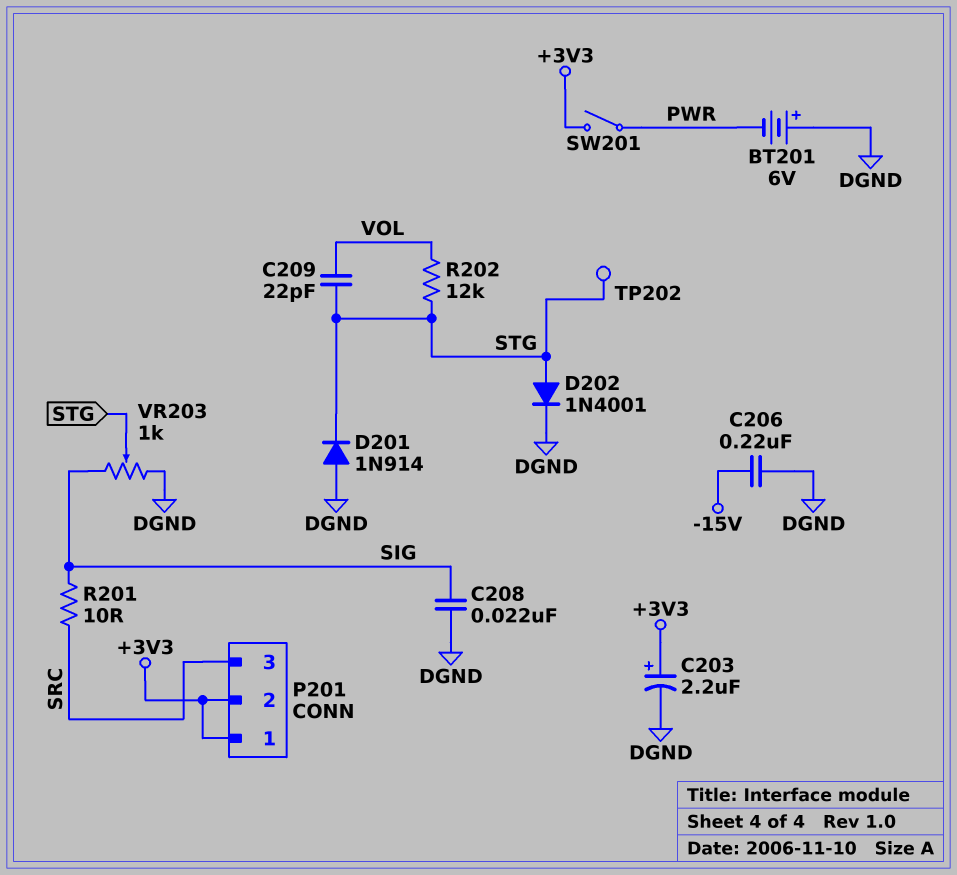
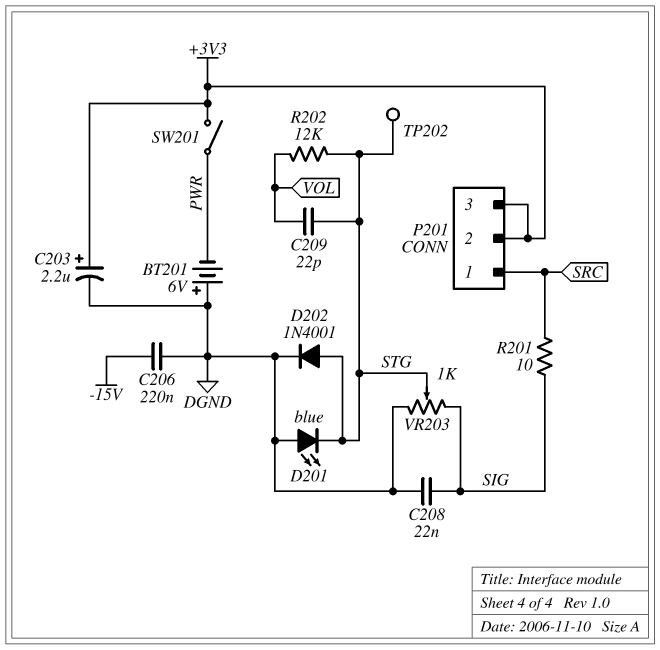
D201: diode 1N914 (A DGND, K STG) -> LED blue (A DGND, K STG)
P201 pin 1: +3V3 -> SRC
P201 pin 3: SRC -> +3V3

